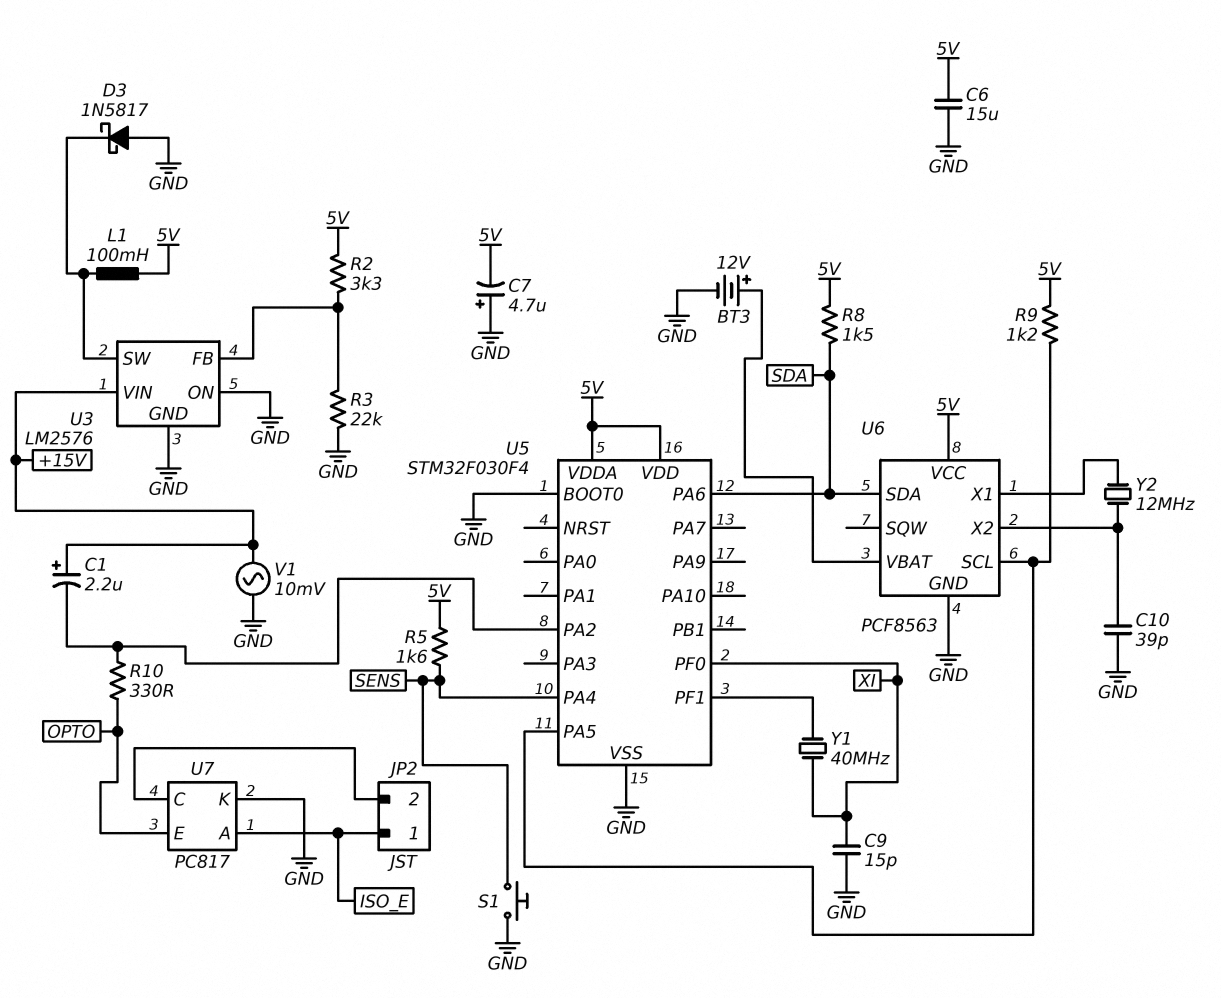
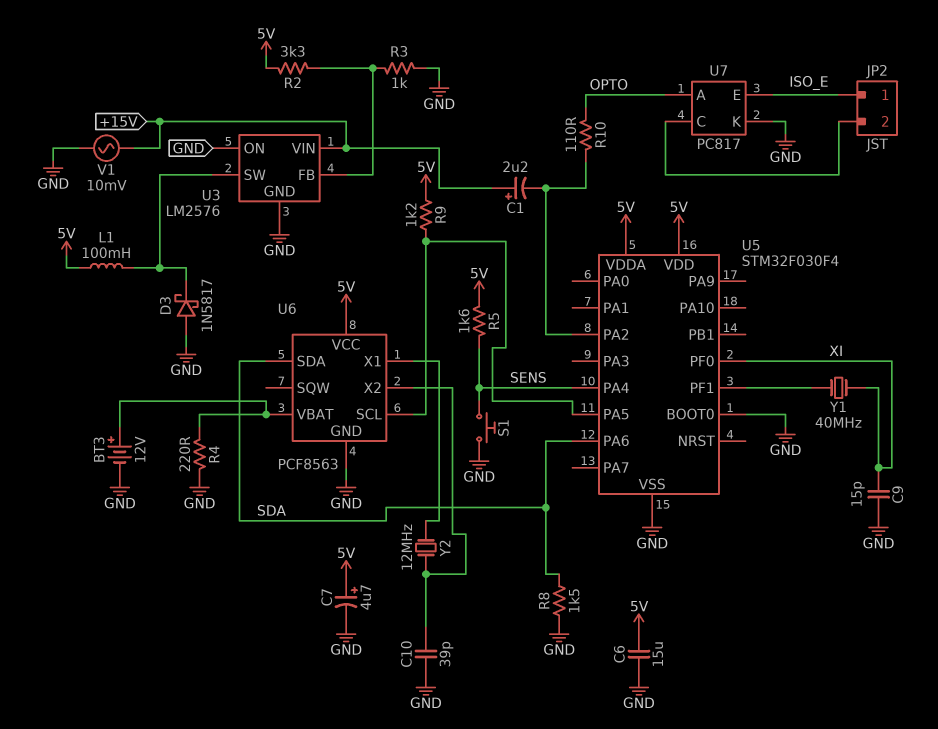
C7: 4.7uF (plus GND, minus 5V) -> 4.7uF (plus 5V, minus GND)
R3: 22k (GND, U3/FB) -> 1k (GND, U3/FB)
R4: none -> 220 (GND, U6/VBAT)
R8: 1.5k (5V, SDA) -> 1.5k (GND, SDA)
R10: 330 (OPTO, U5/PA2) -> 110 (OPTO, U5/PA2)
U7 pin A: ISO_E -> OPTO
U7 pin E: OPTO -> ISO_E

